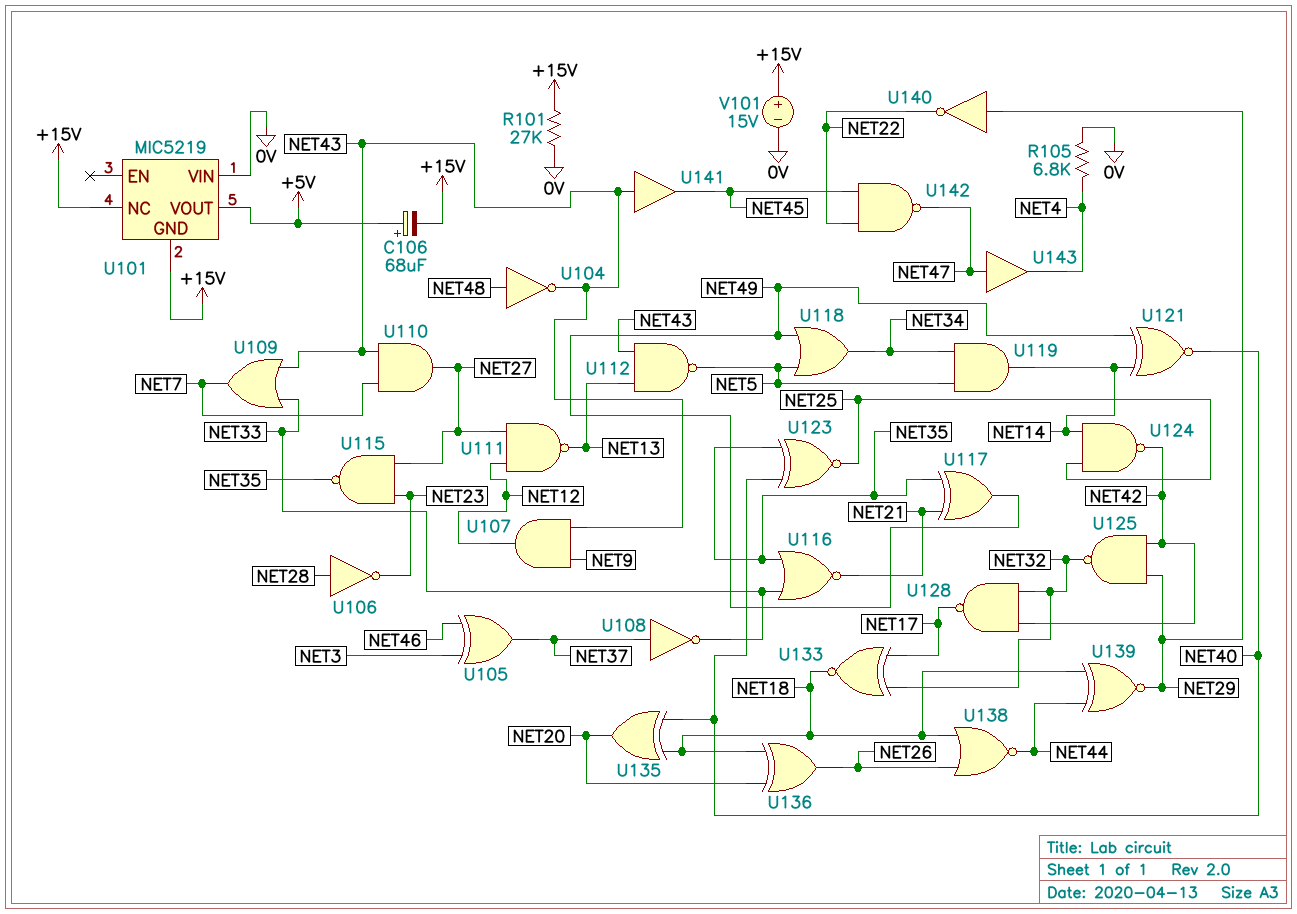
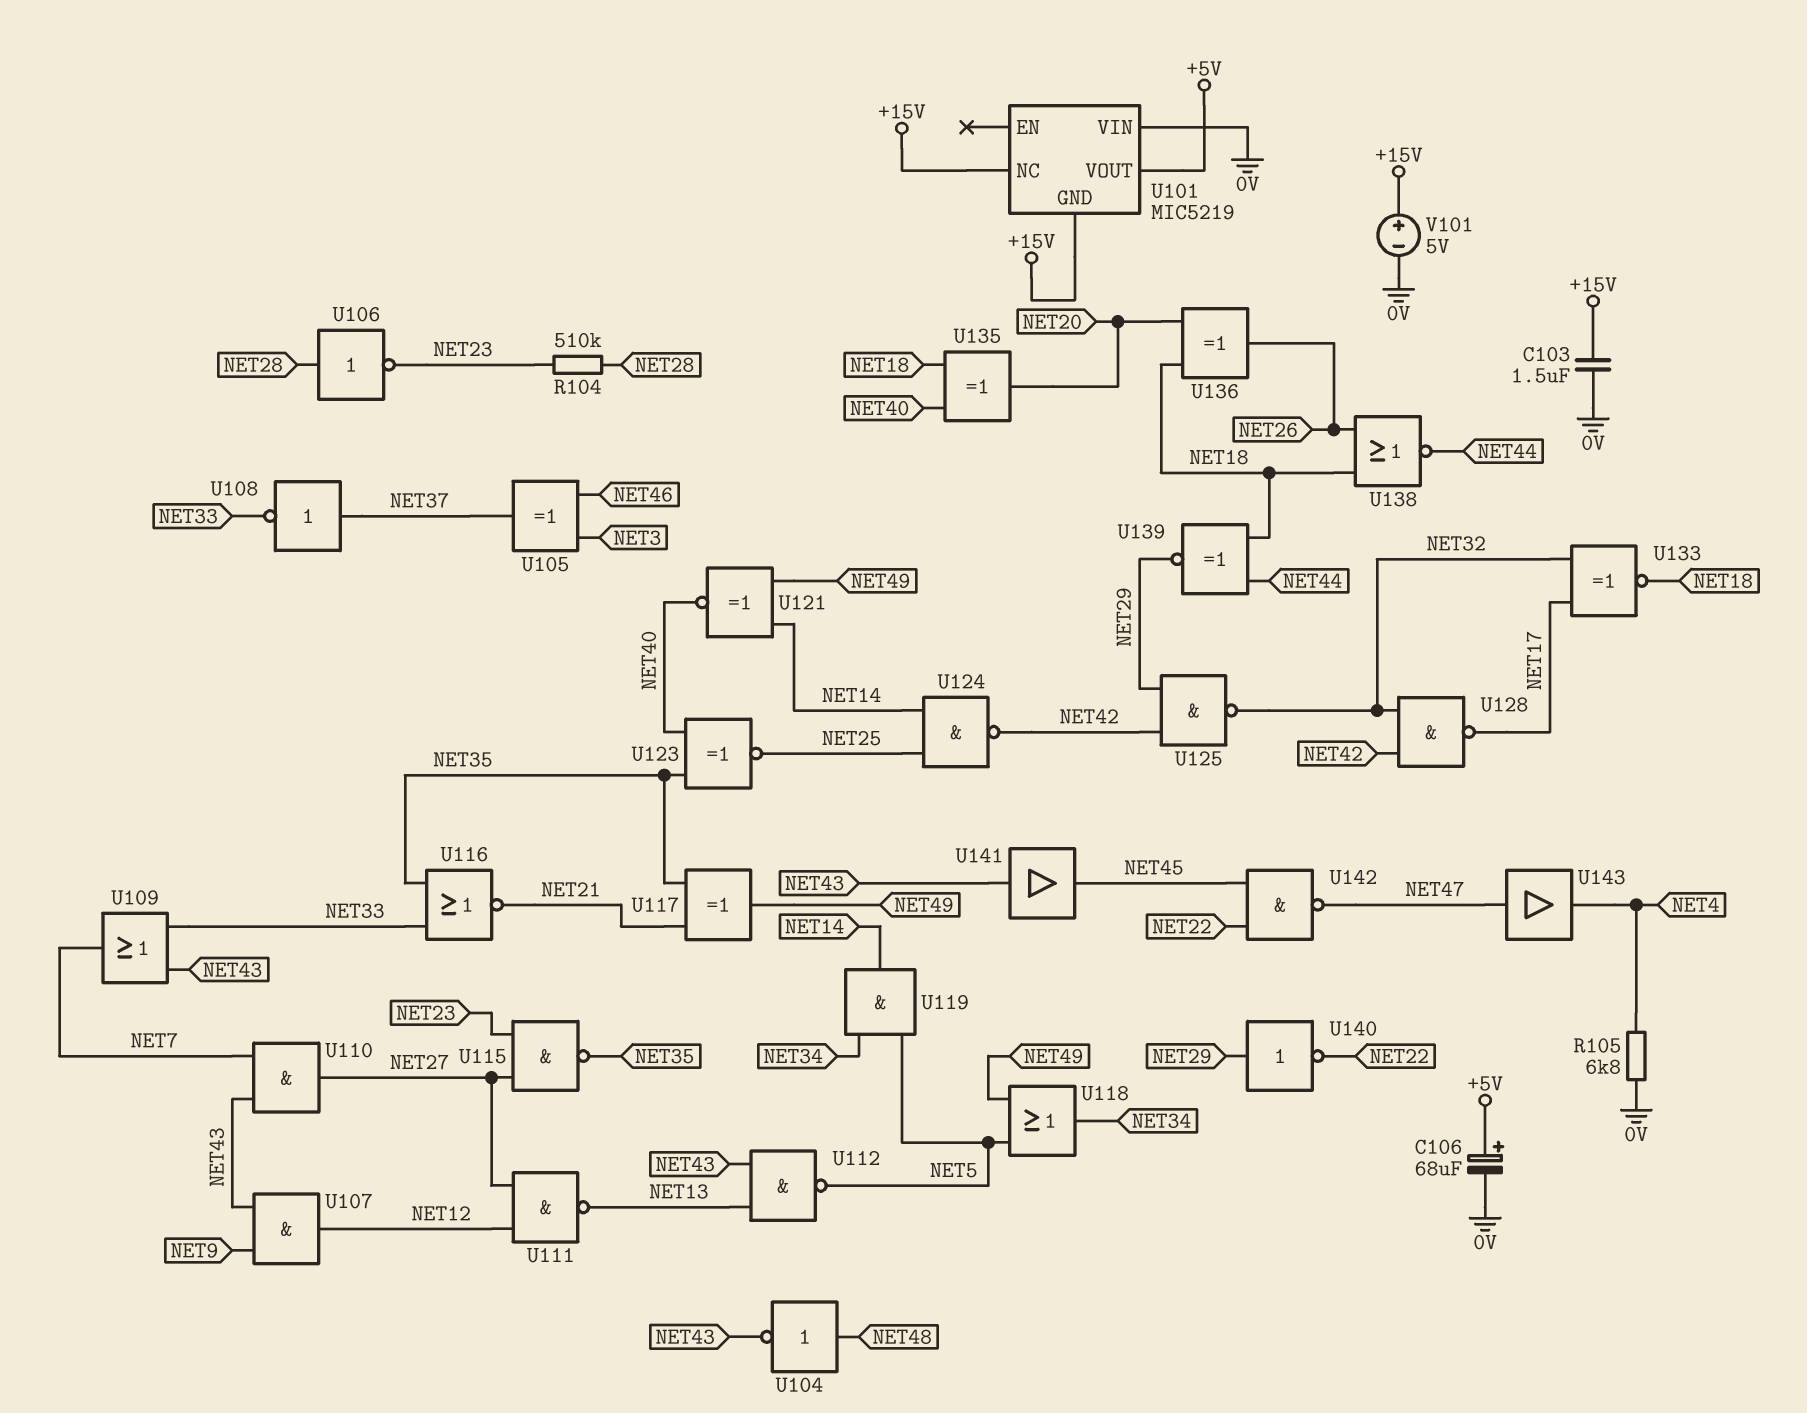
C103: none -> 1.5uF (+15V, 0V)
C106: 68uF (plus +5V, minus +15V) -> 68uF (plus +5V, minus 0V)
R101: 27k (+15V, 0V) -> none
R104: none -> 510k (NET23, NET28)
V101: 15V (plus +15V, minus 0V) -> 5V (plus +15V, minus 0V)

